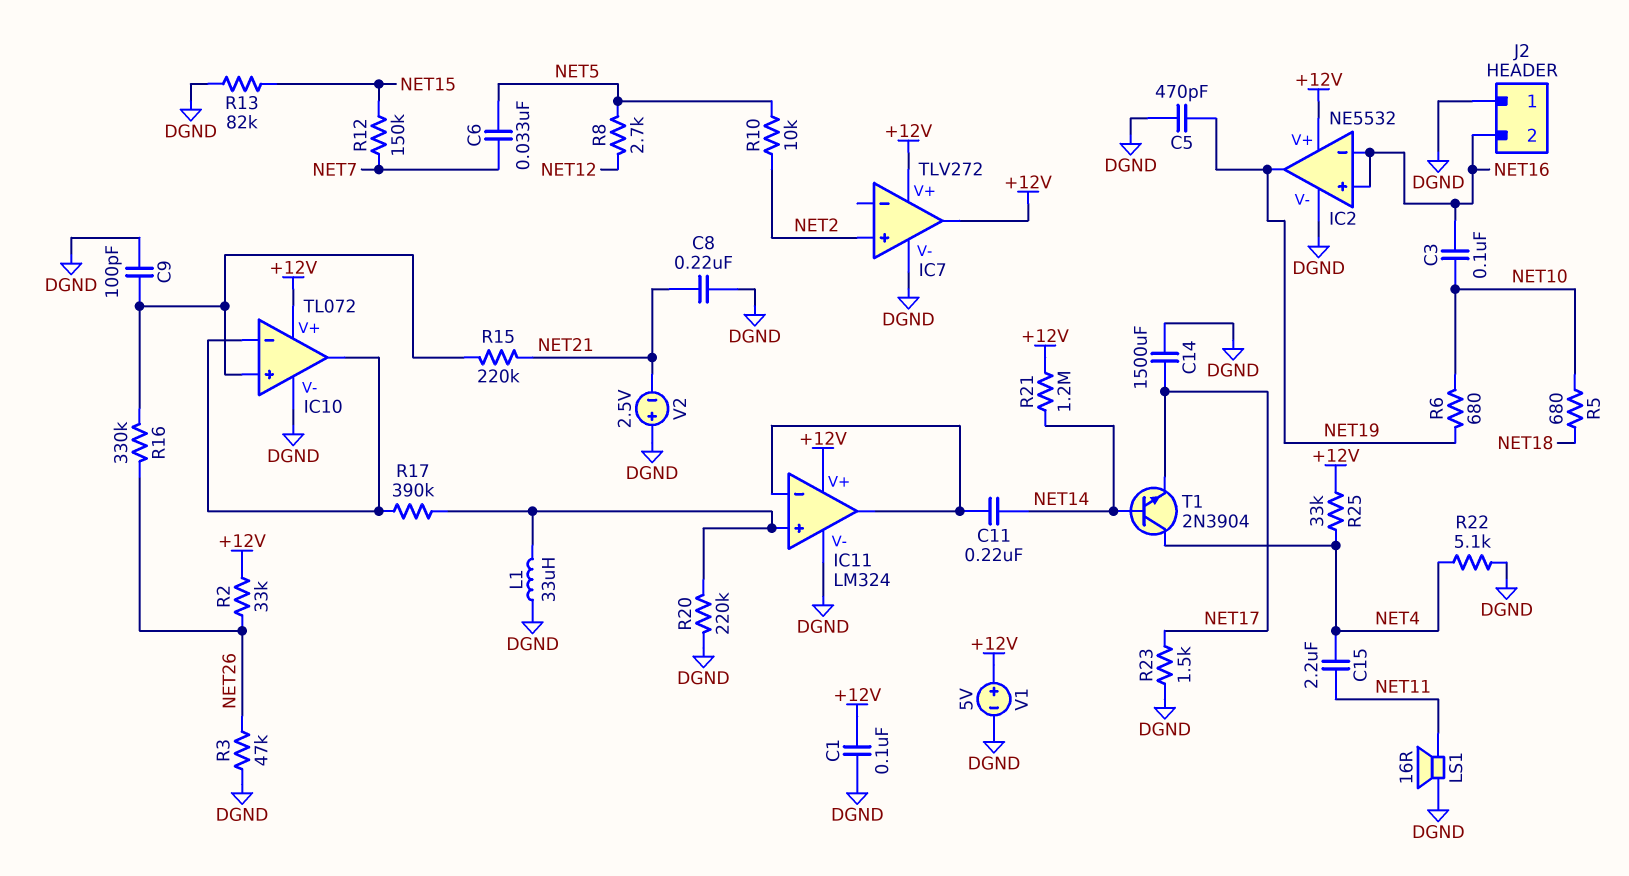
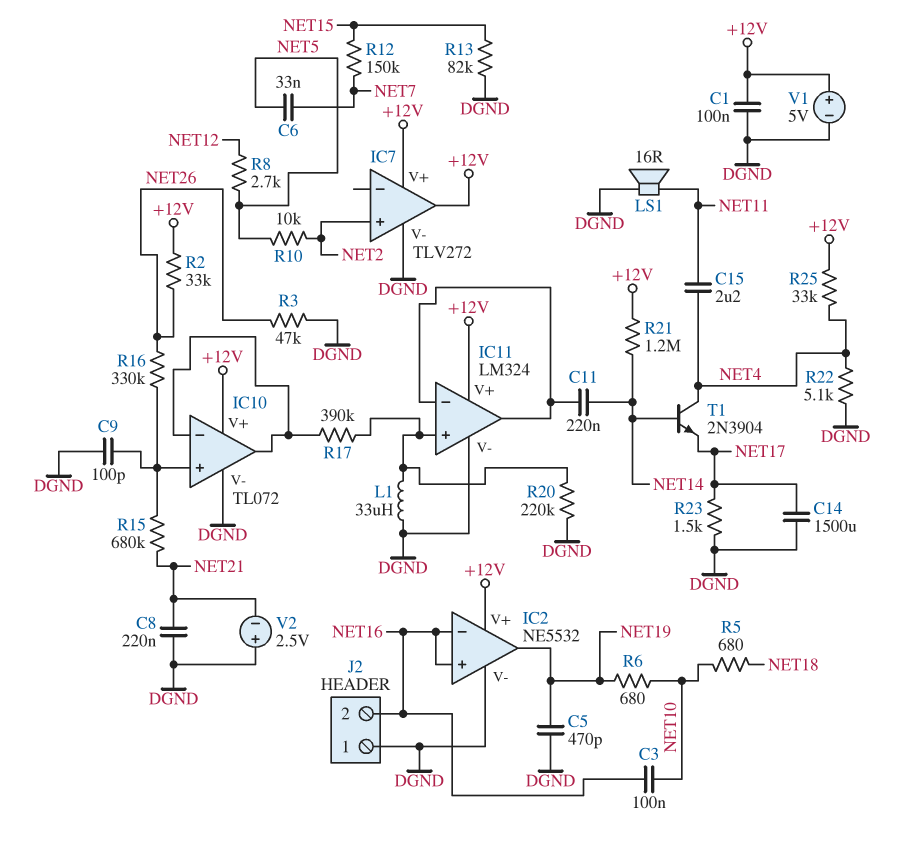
R15: 220k (IC10/in+, NET21) -> 680k (IC10/in+, NET21)

